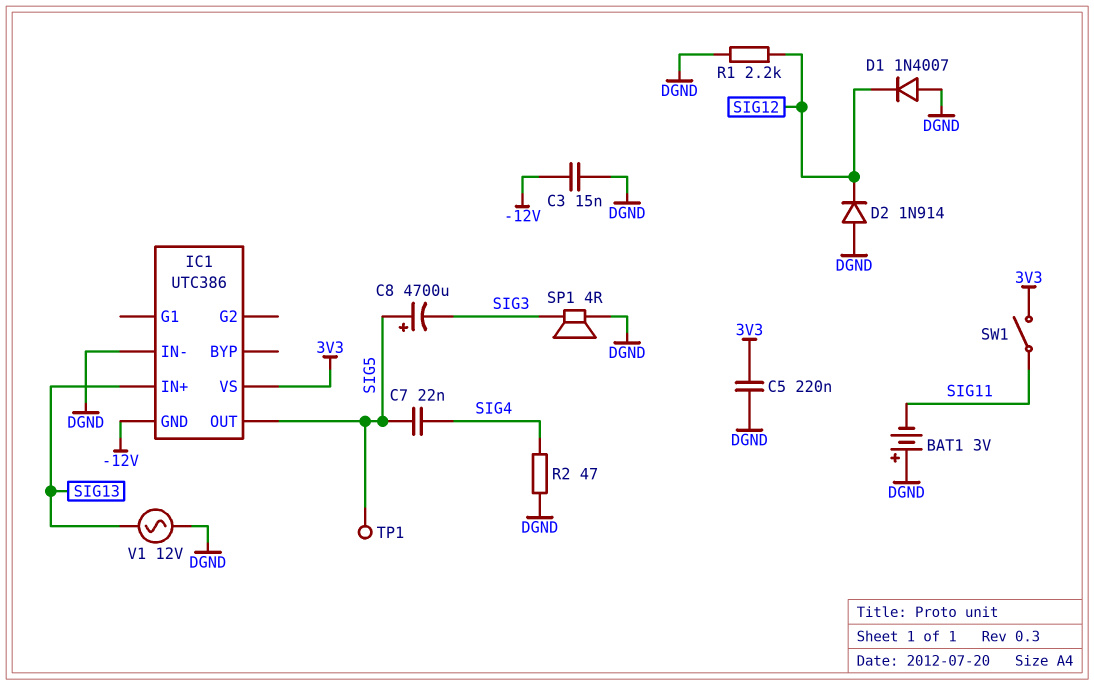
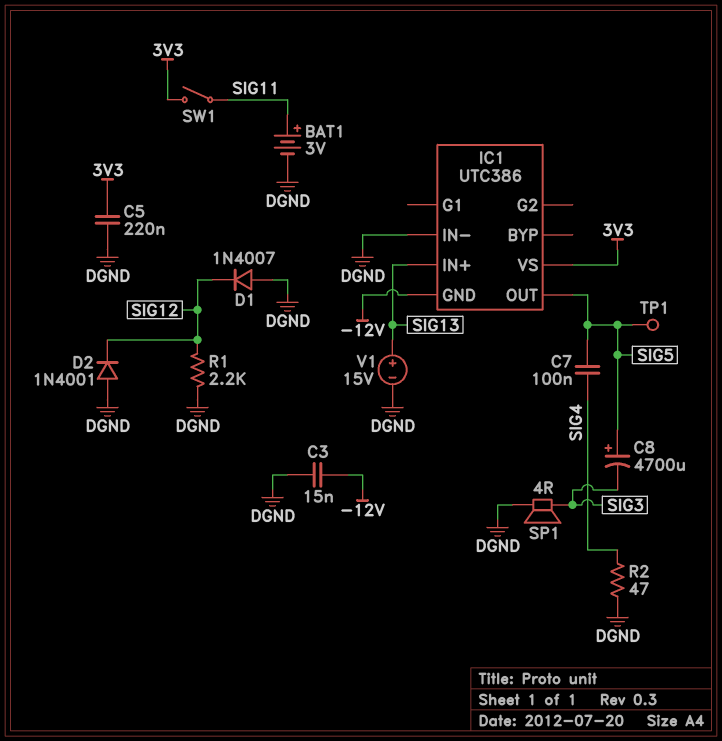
BAT1: 3V (plus DGND, minus SIG11) -> 3V (plus SIG11, minus DGND)
C7: 22nF (SIG4, SIG5) -> 100nF (SIG4, SIG5)
D2: diode 1N914 (A DGND, K SIG12) -> diode 1N4001 (A DGND, K SIG12)
V1: AC 12V (DGND, SIG13) -> 15V (plus SIG13, minus DGND)

